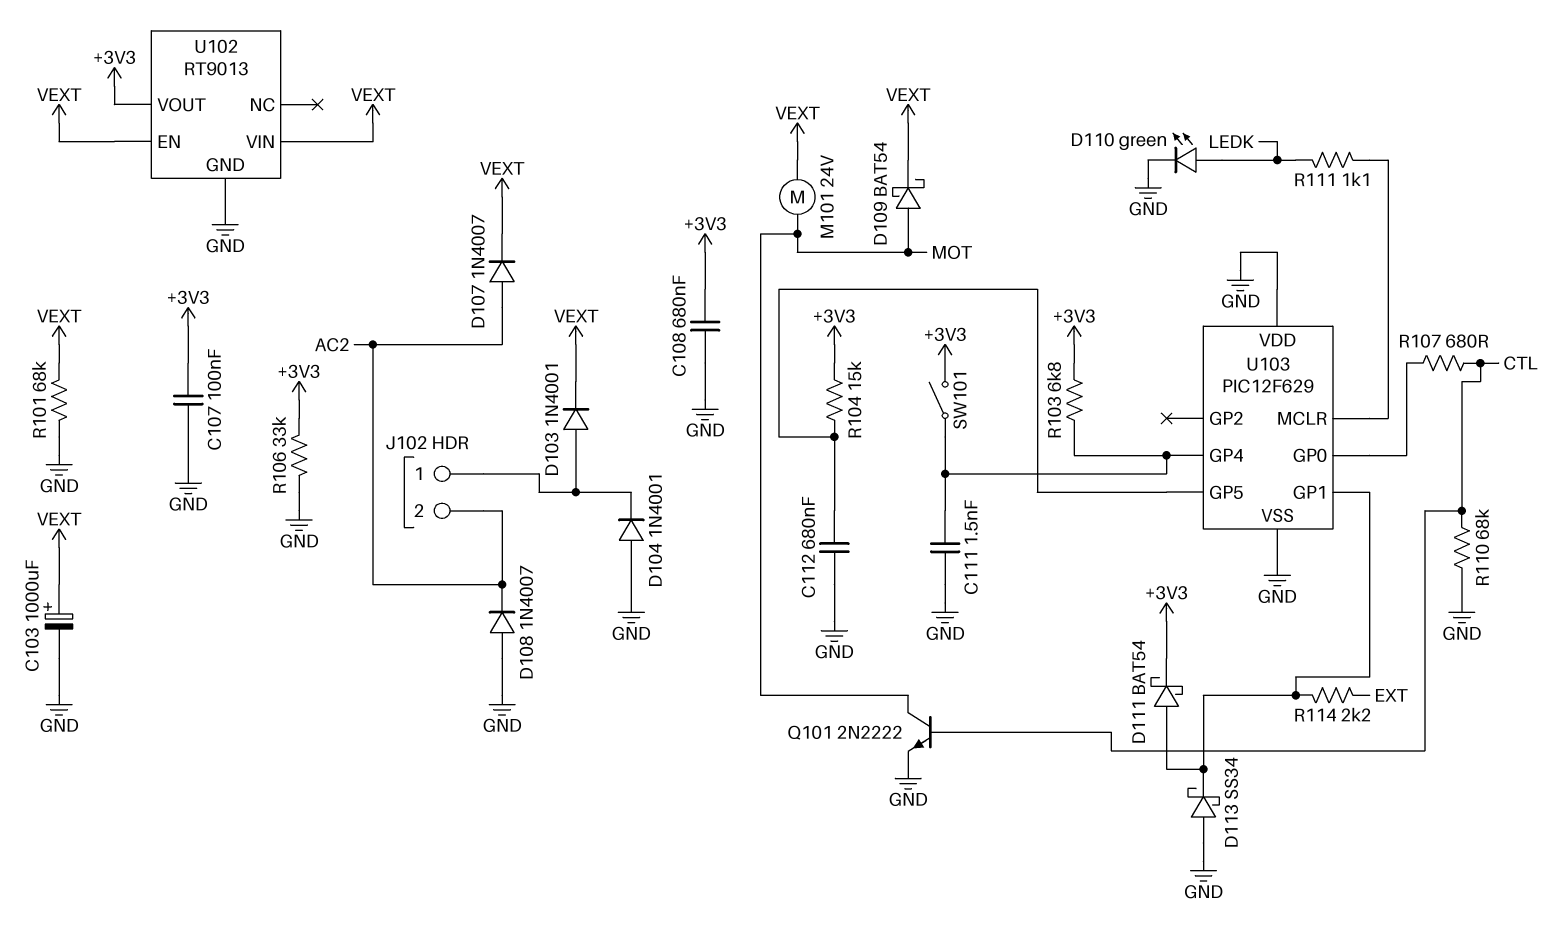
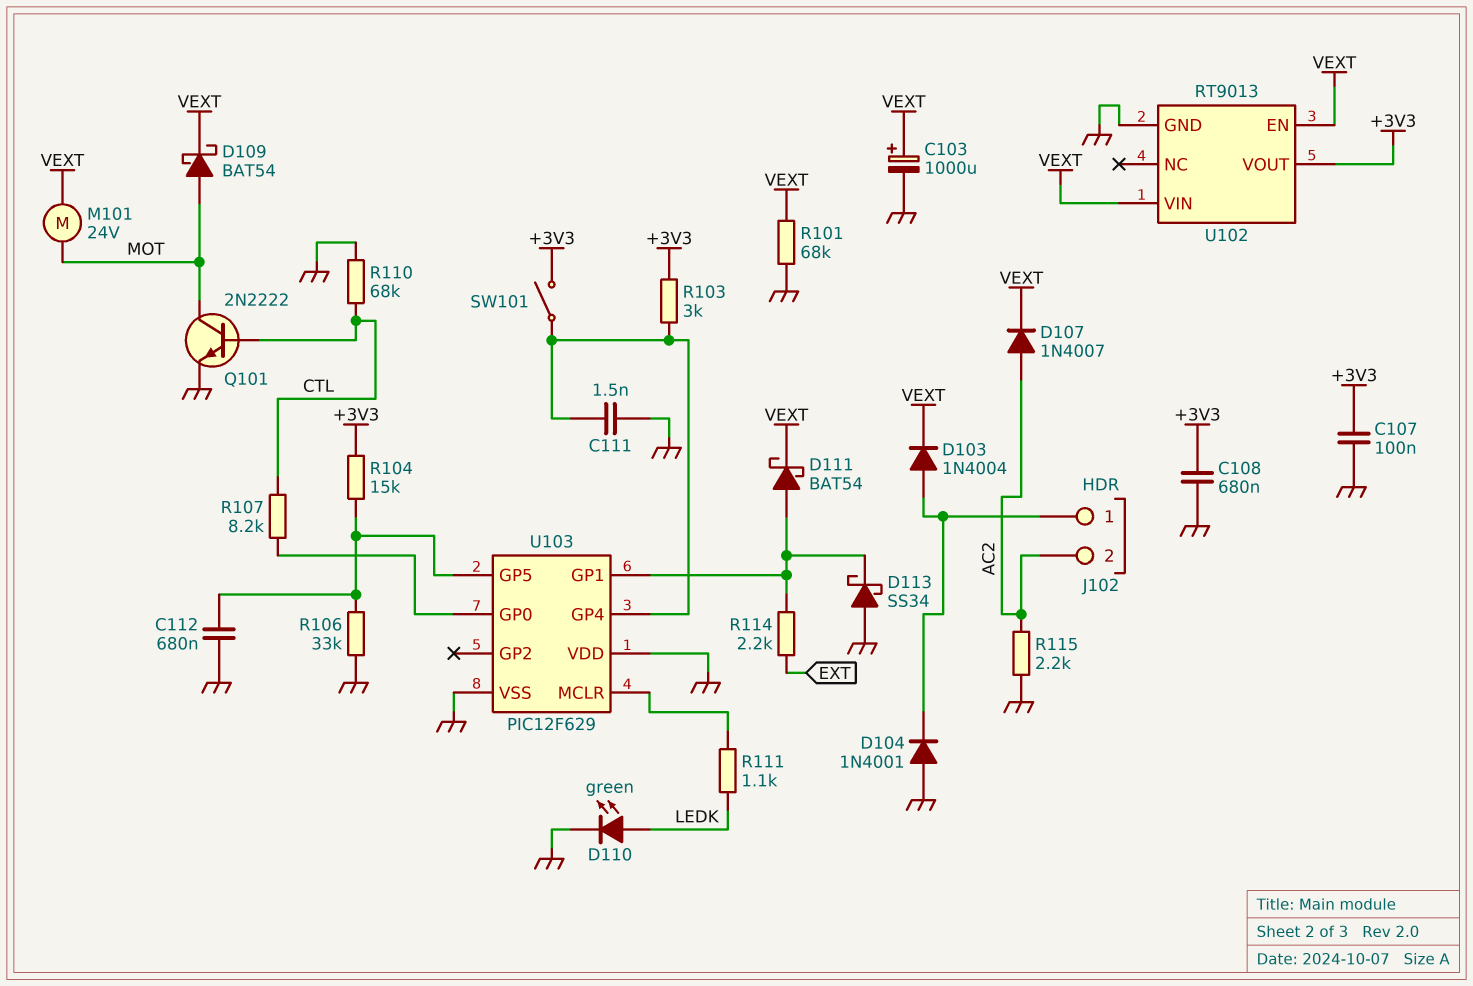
D103: diode 1N4001 (A J102/1, K VEXT) -> diode 1N4004 (A J102/1, K VEXT)
D108: diode 1N4007 (A GND, K AC2) -> none
D111: schottky BAT54 (A U103/GP1, K +3V3) -> schottky BAT54 (A U103/GP1, K VEXT)
R103: 6.8k (+3V3, U103/GP4) -> 3k (+3V3, U103/GP4)
R106: 33k (+3V3, GND) -> 33k (GND, U103/GP5)
R107: 680 (CTL, U103/GP0) -> 8.2k (CTL, U103/GP0)
R115: none -> 2.2k (AC2, GND)

